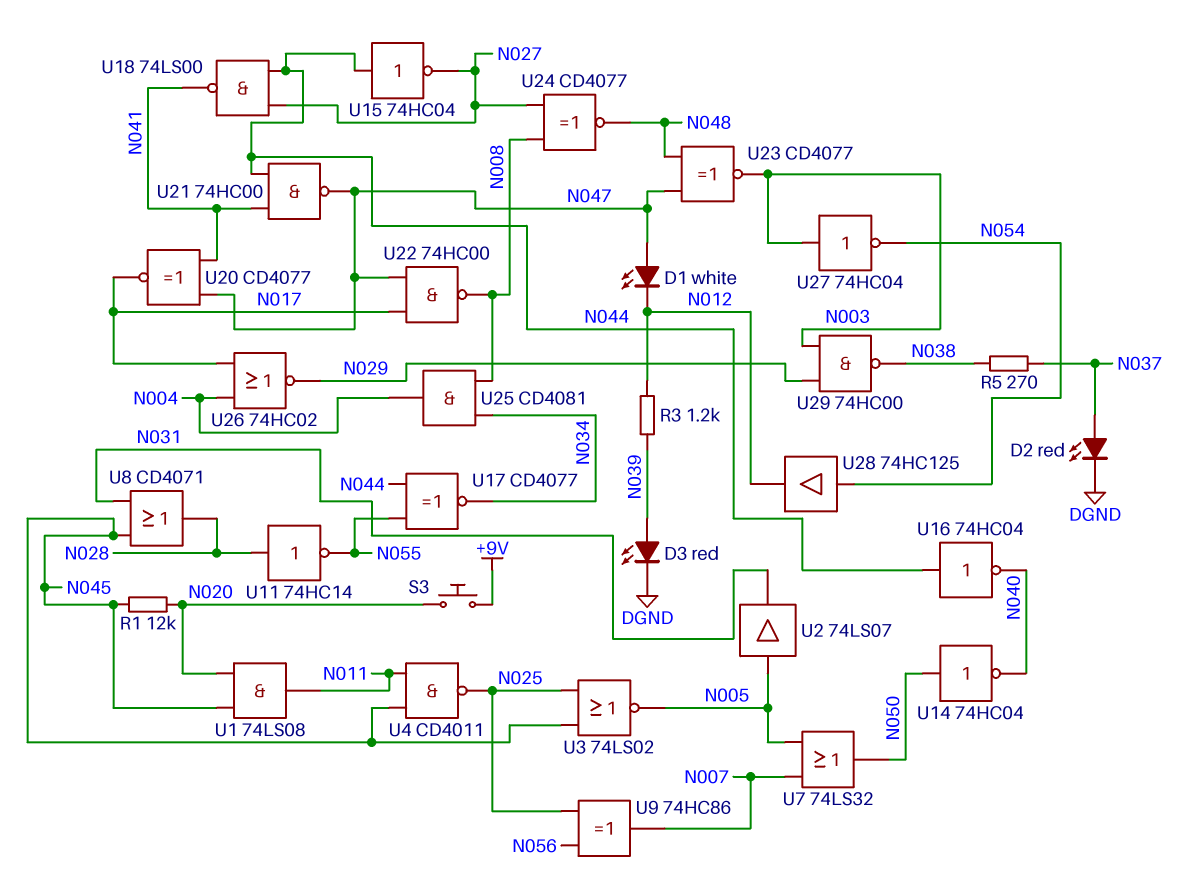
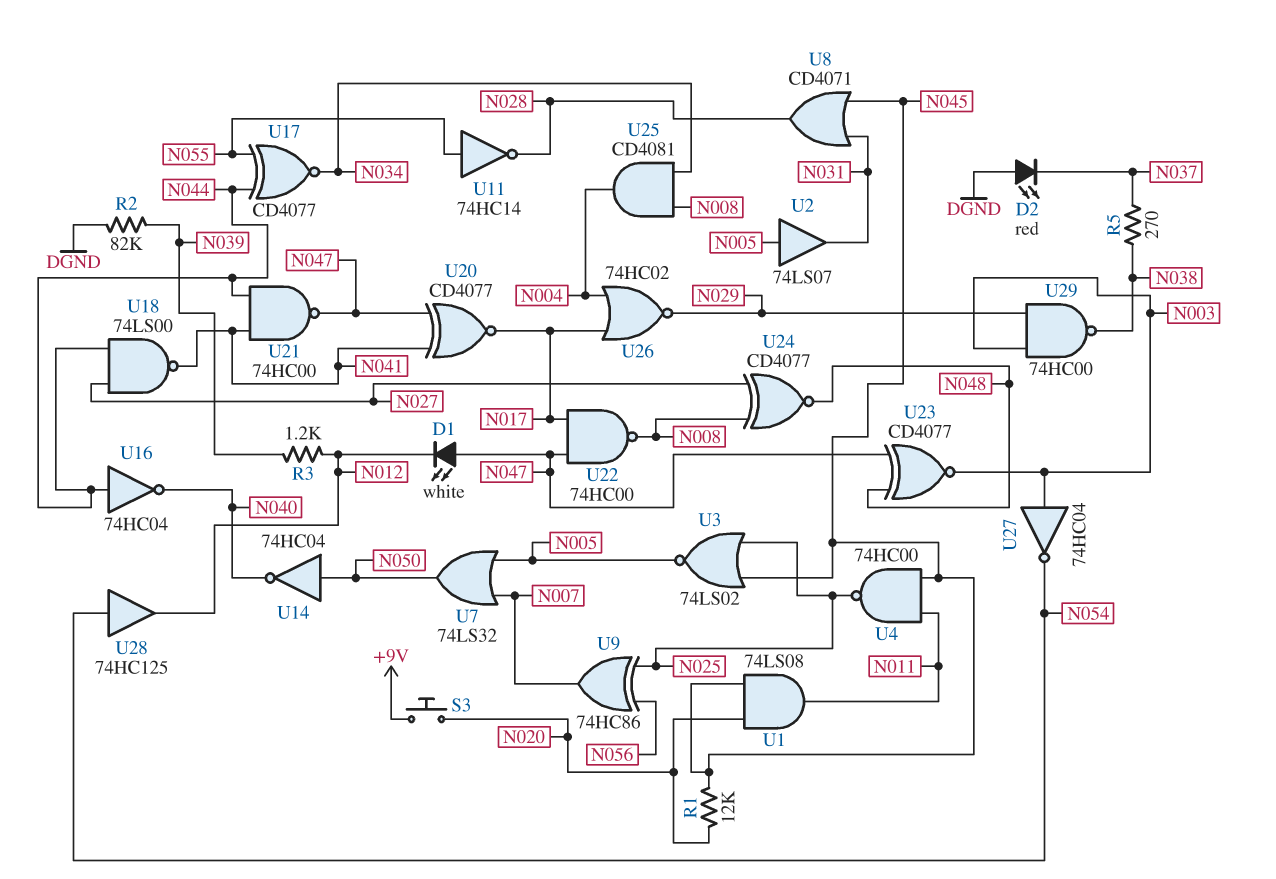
D2: LED red (A N037, K DGND) -> LED red (A DGND, K N037)
D3: LED red (A N039, K DGND) -> none
R2: none -> 82k (DGND, N039)
U4: NAND CD4011 (in N011, in N045, out N025) -> NAND 74HC00 (in N011, in N045, out N025)
U11: NOT 74HC14 (in N028, out N055) -> NOT 74HC14 (in N055, out N028)
U15: NOT 74HC04 (in N044, out N027) -> none

